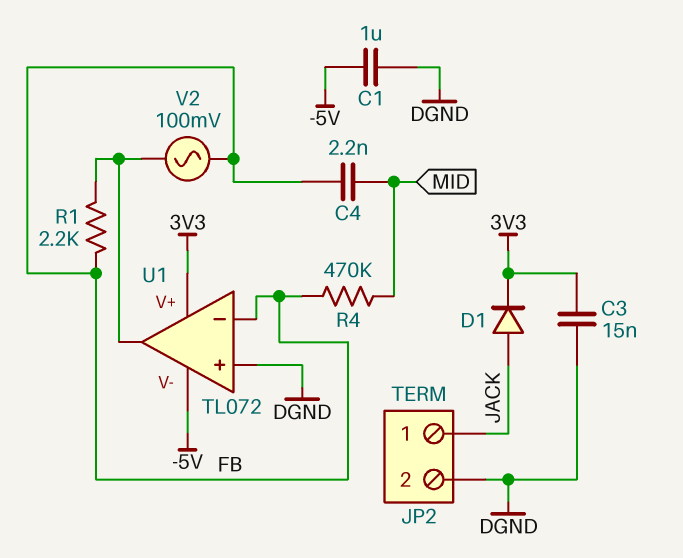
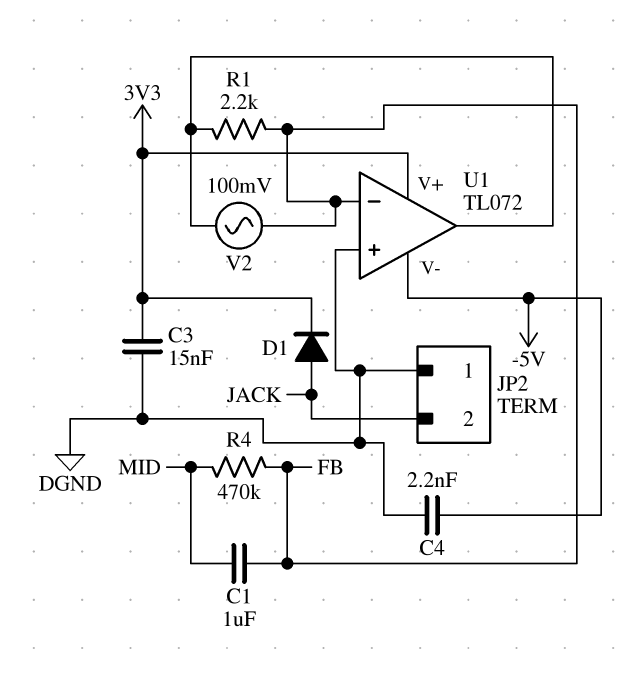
C1: 1uF (-5V, DGND) -> 1uF (FB, MID)
C4: 2.2nF (FB, MID) -> 2.2nF (-5V, DGND)
JP2 pin 1: JACK -> DGND
JP2 pin 2: DGND -> JACK

